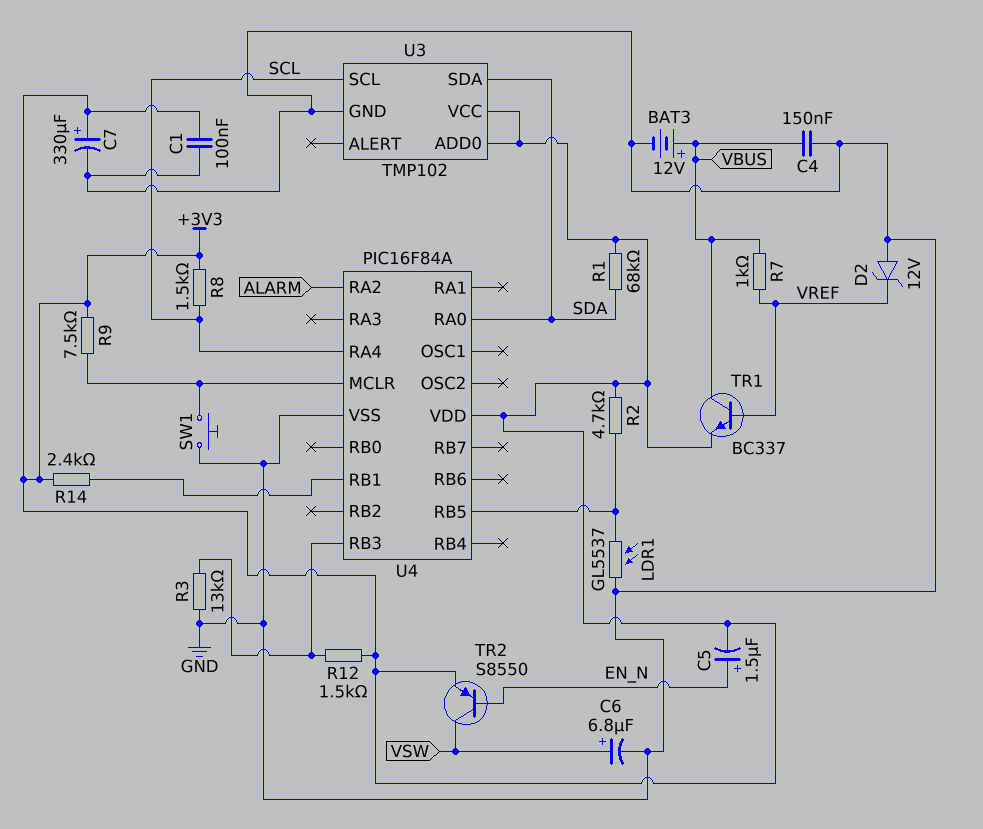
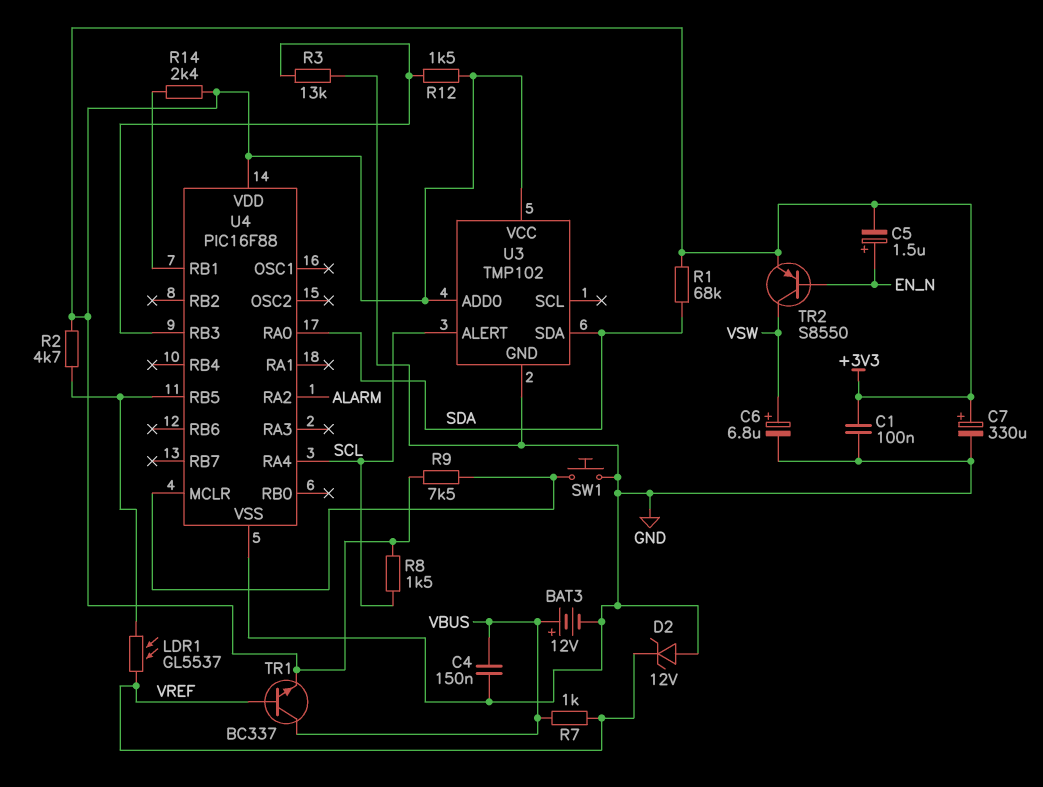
LDR1: GL5537 (GND, U4/RB5) -> GL5537 (U4/RB5, VREF)
U3 pin ALERT: none -> SCL
U3 pin SCL: SCL -> none
U4: PIC16F84A -> PIC16F88

